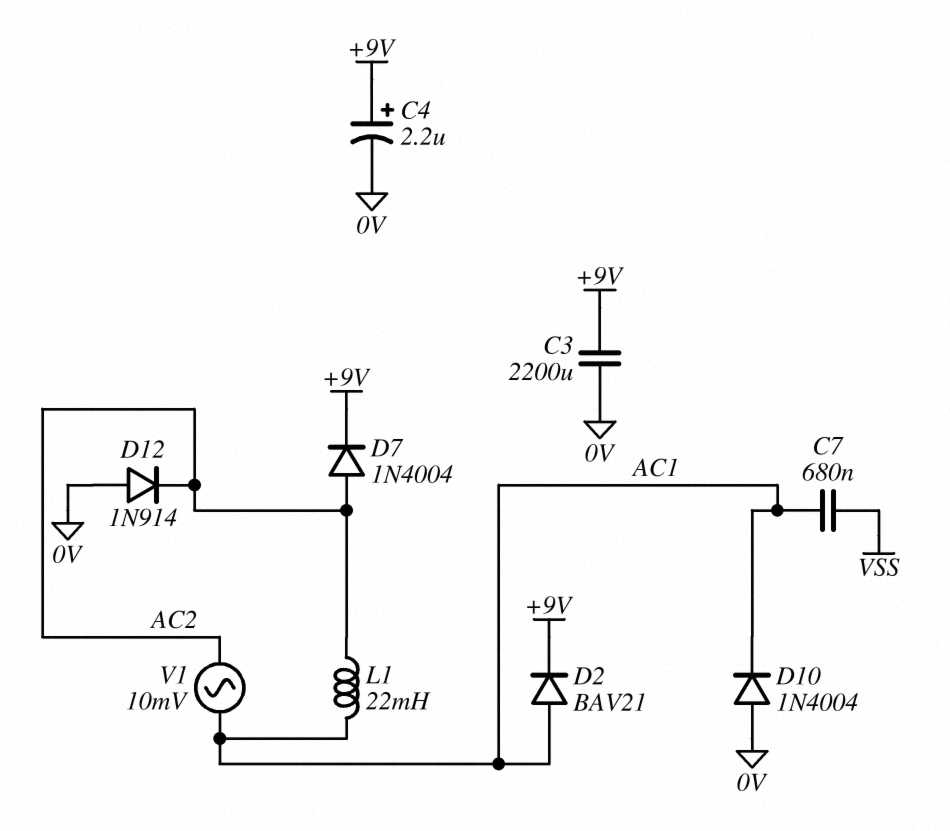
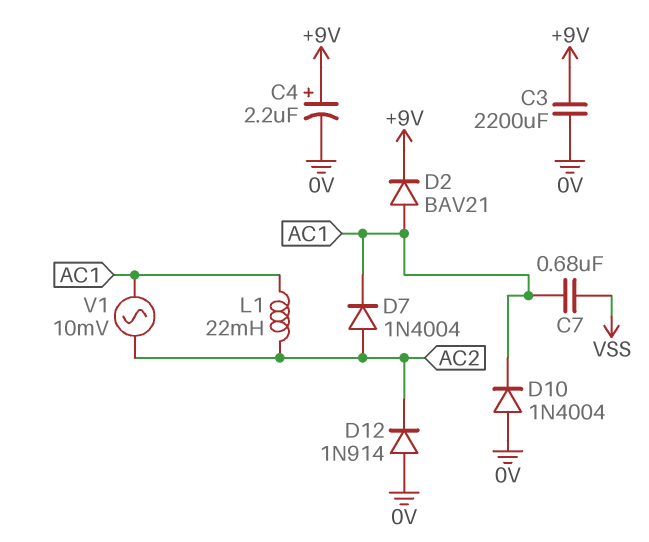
D7: diode 1N4004 (A AC2, K +9V) -> diode 1N4004 (A AC2, K AC1)

